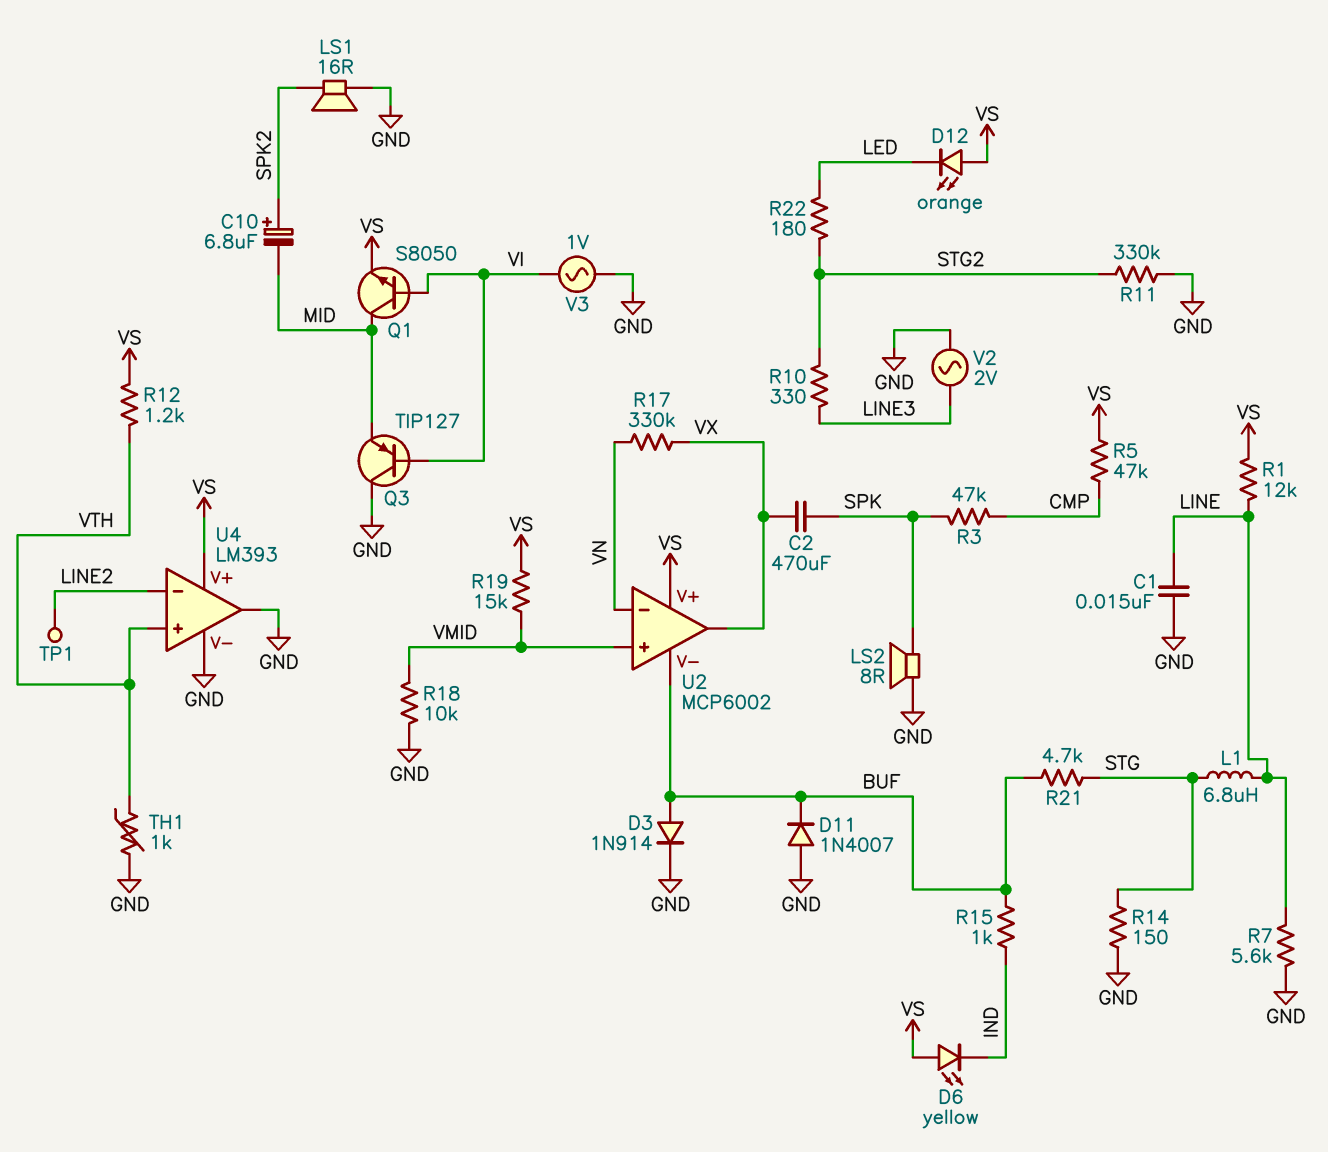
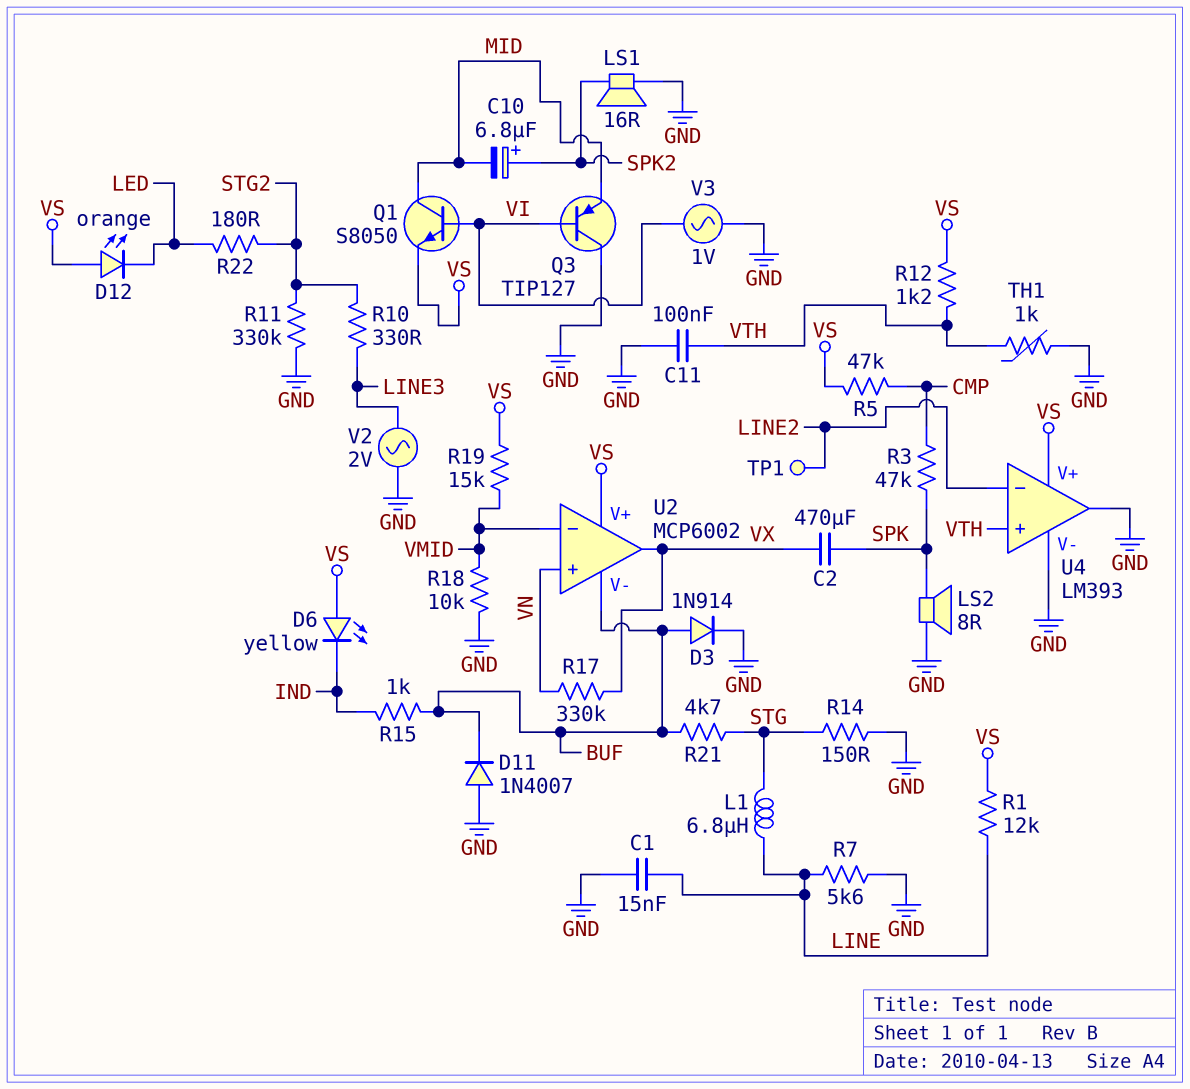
C11: none -> 100nF (GND, VTH)
U2 pin in+: VMID -> VN
U2 pin in-: VN -> VMID

